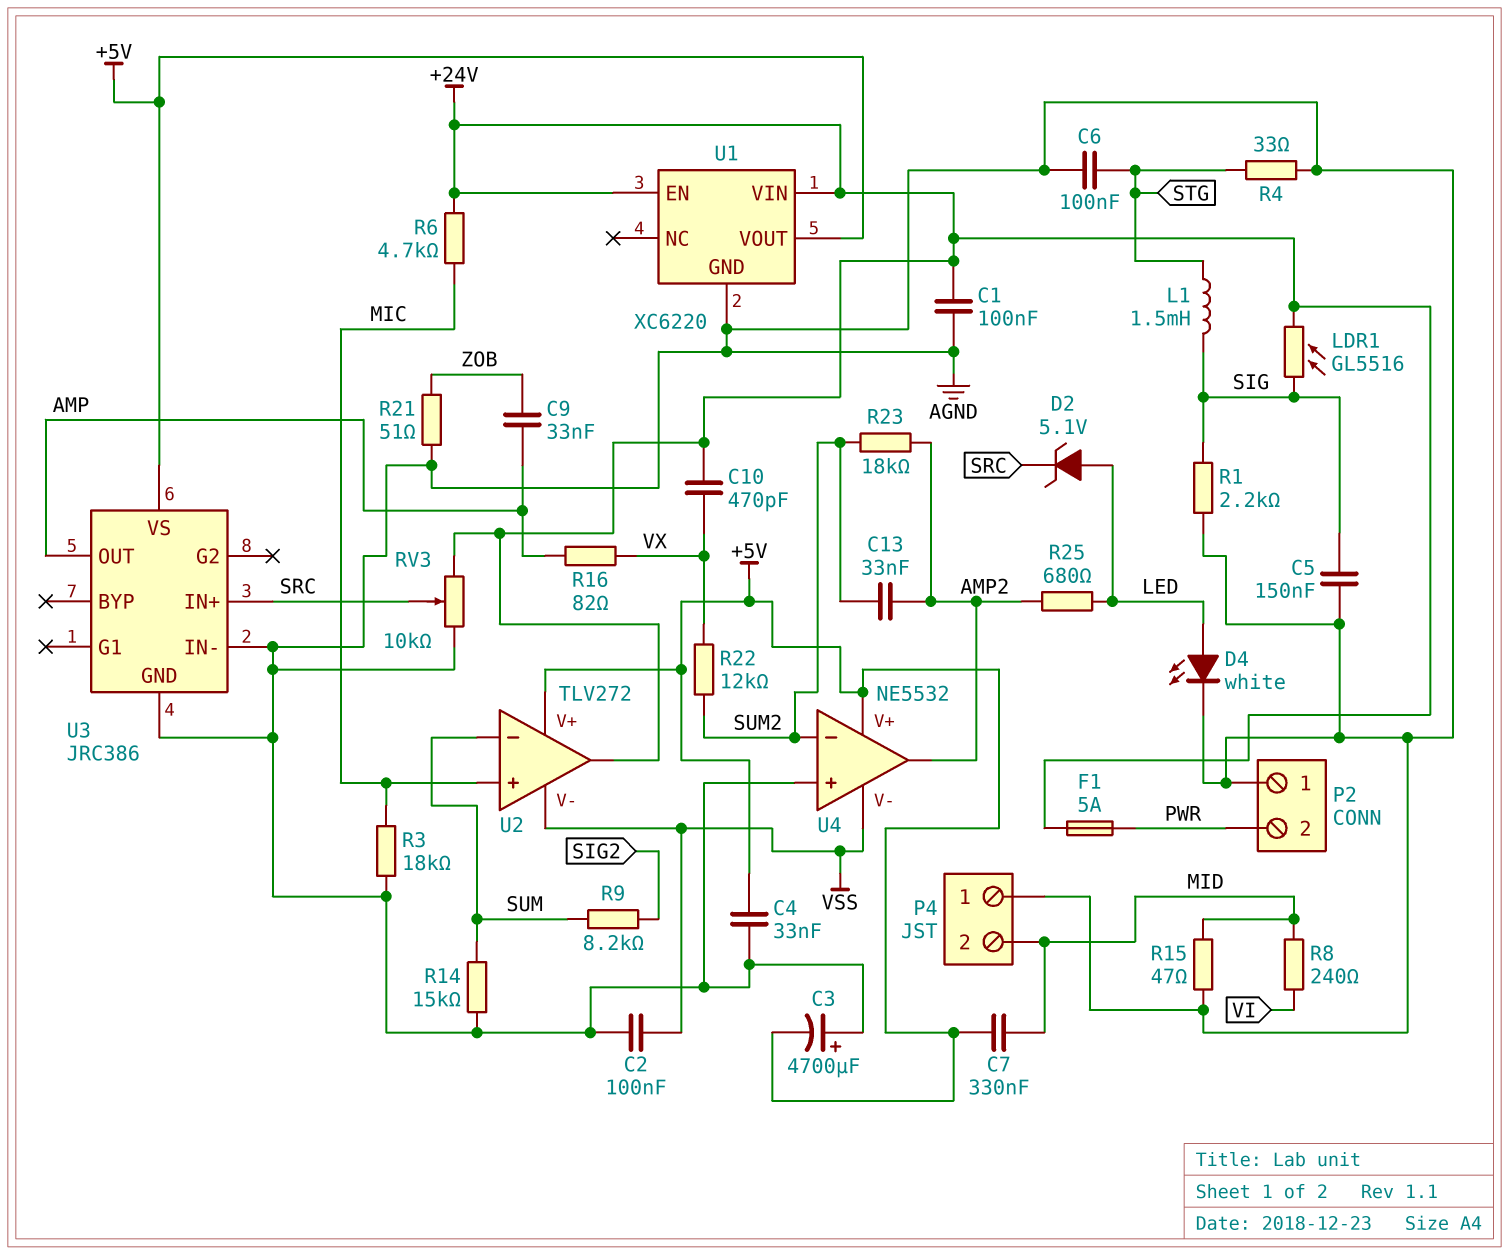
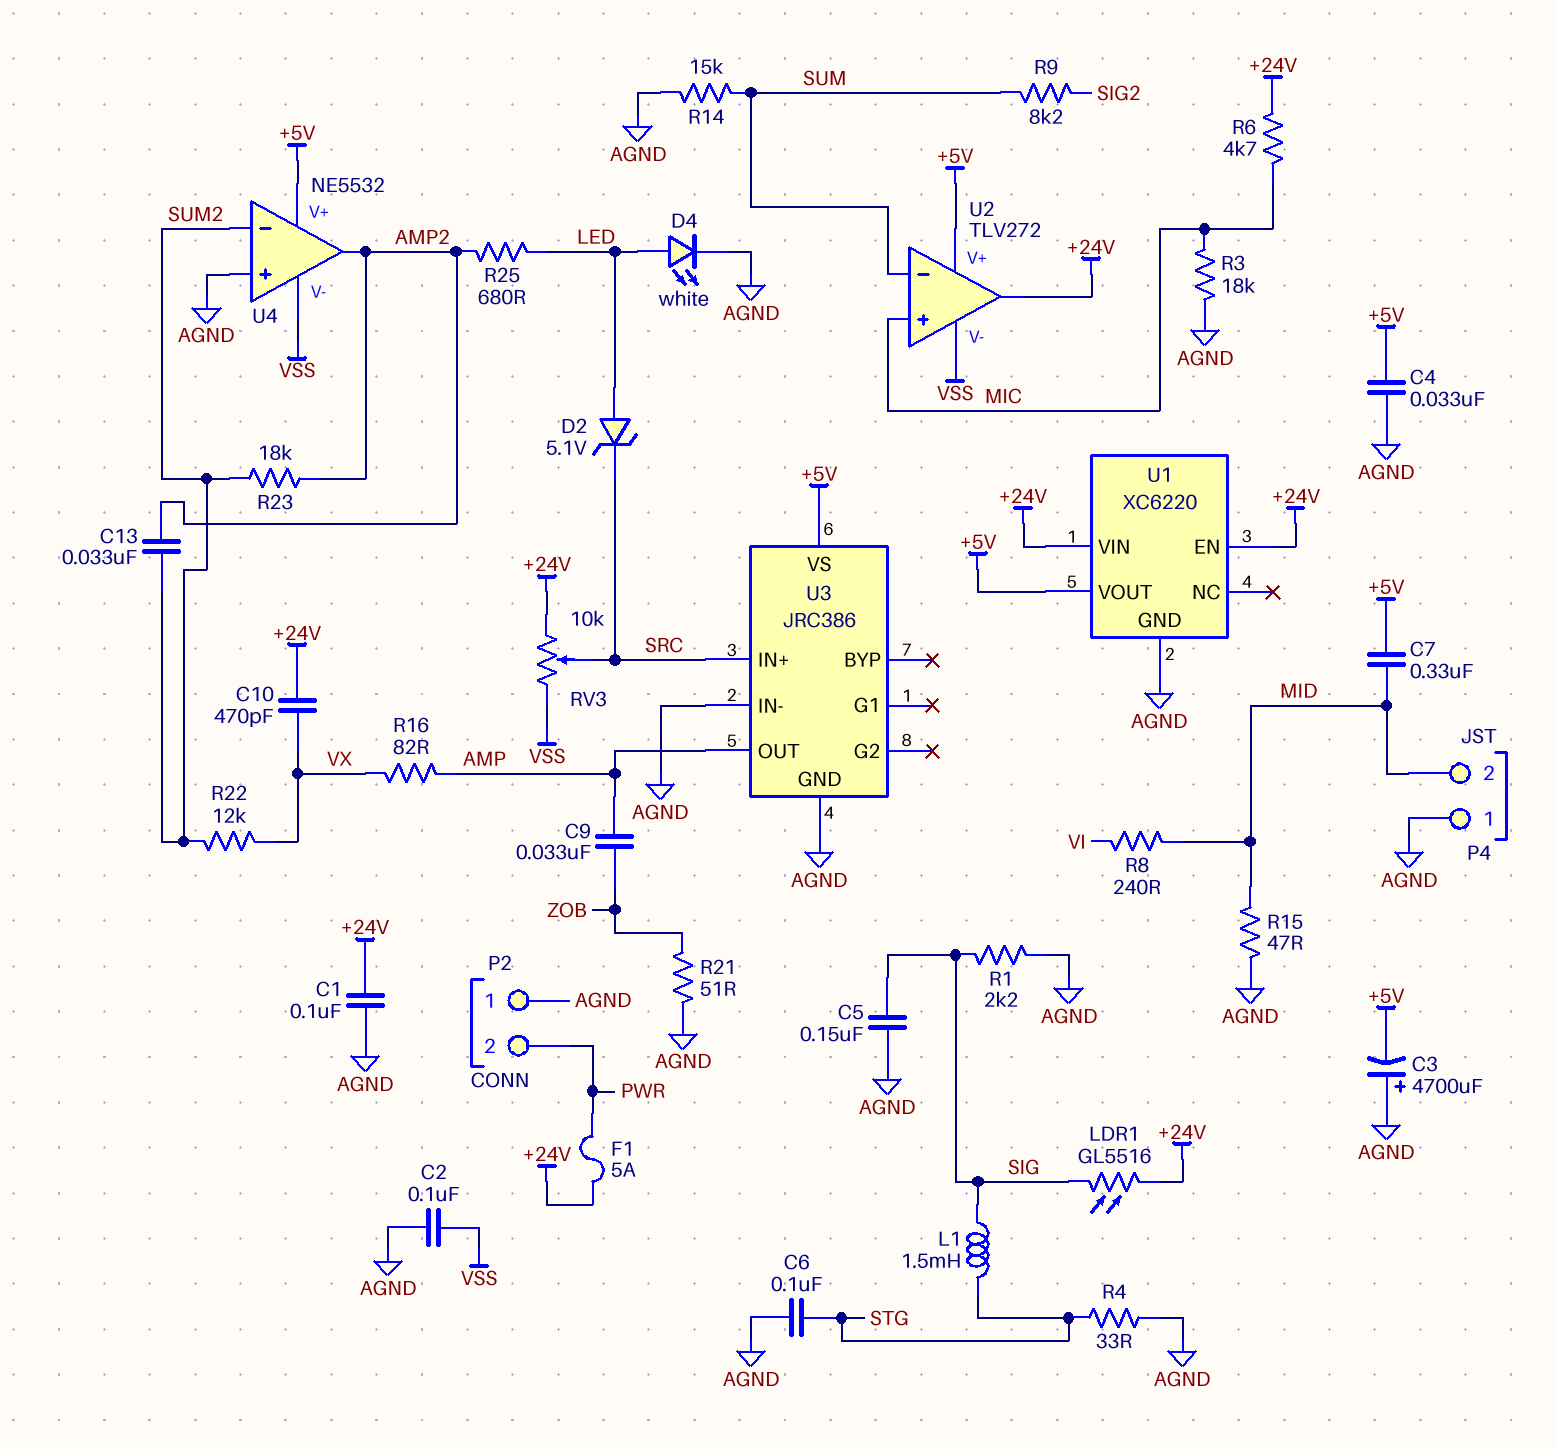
RV3: 10k (+24V, AGND, wiper SRC) -> 10k (+24V, VSS, wiper SRC)

